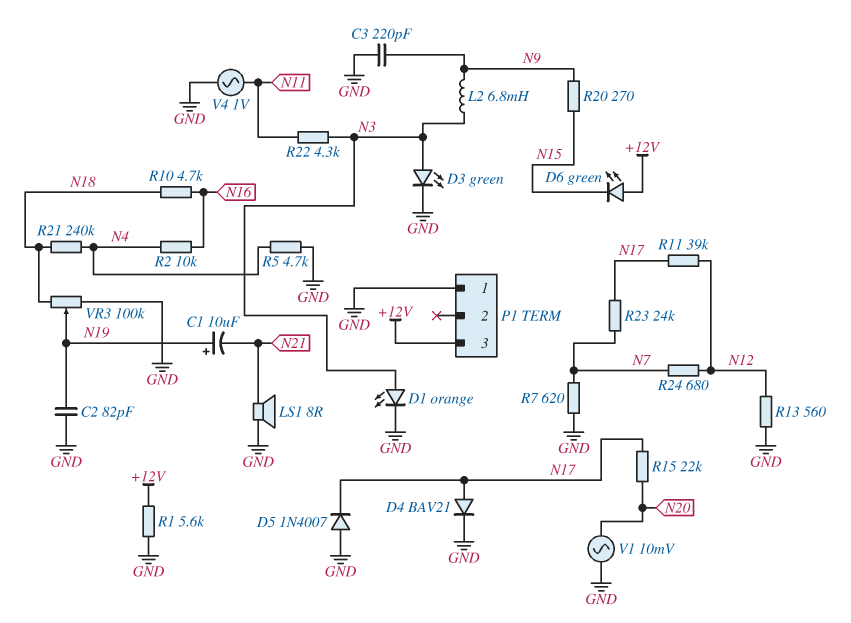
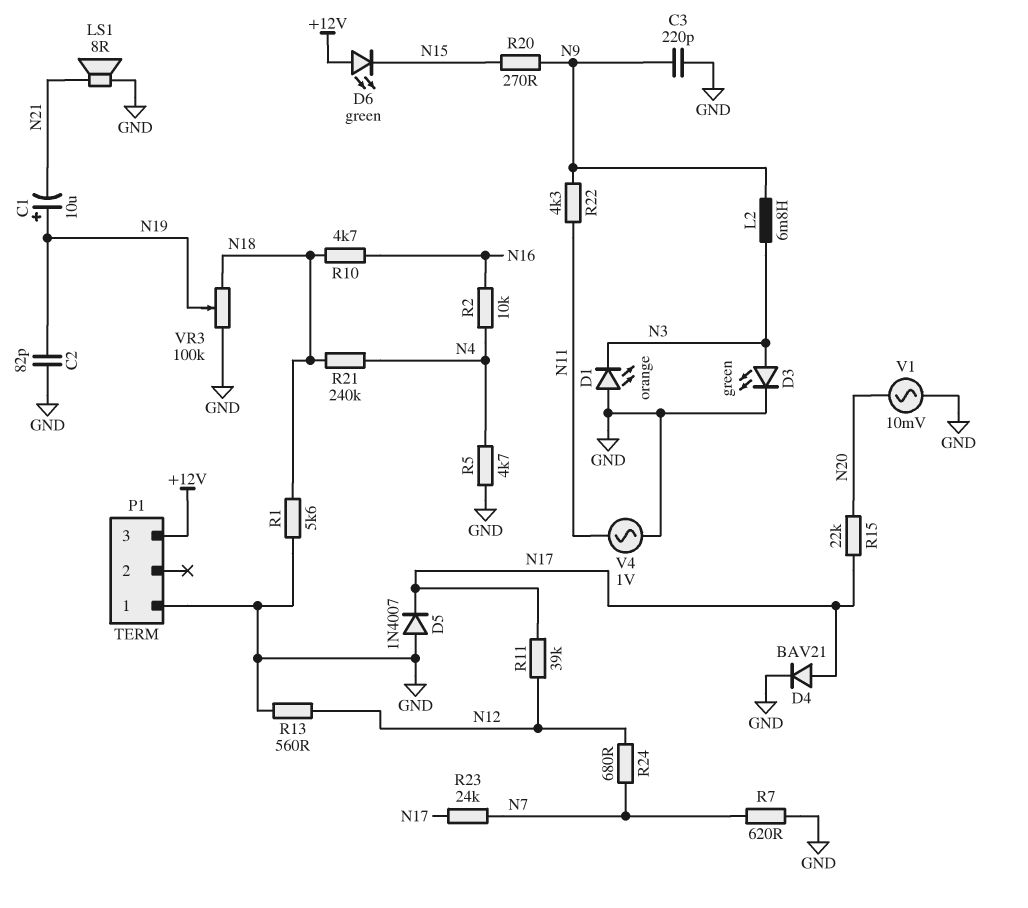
D1: LED orange (A N3, K GND) -> LED orange (A GND, K N3)
R1: 5.6k (+12V, GND) -> 5.6k (GND, N18)
R22: 4.3k (N3, N11) -> 4.3k (N9, N11)

